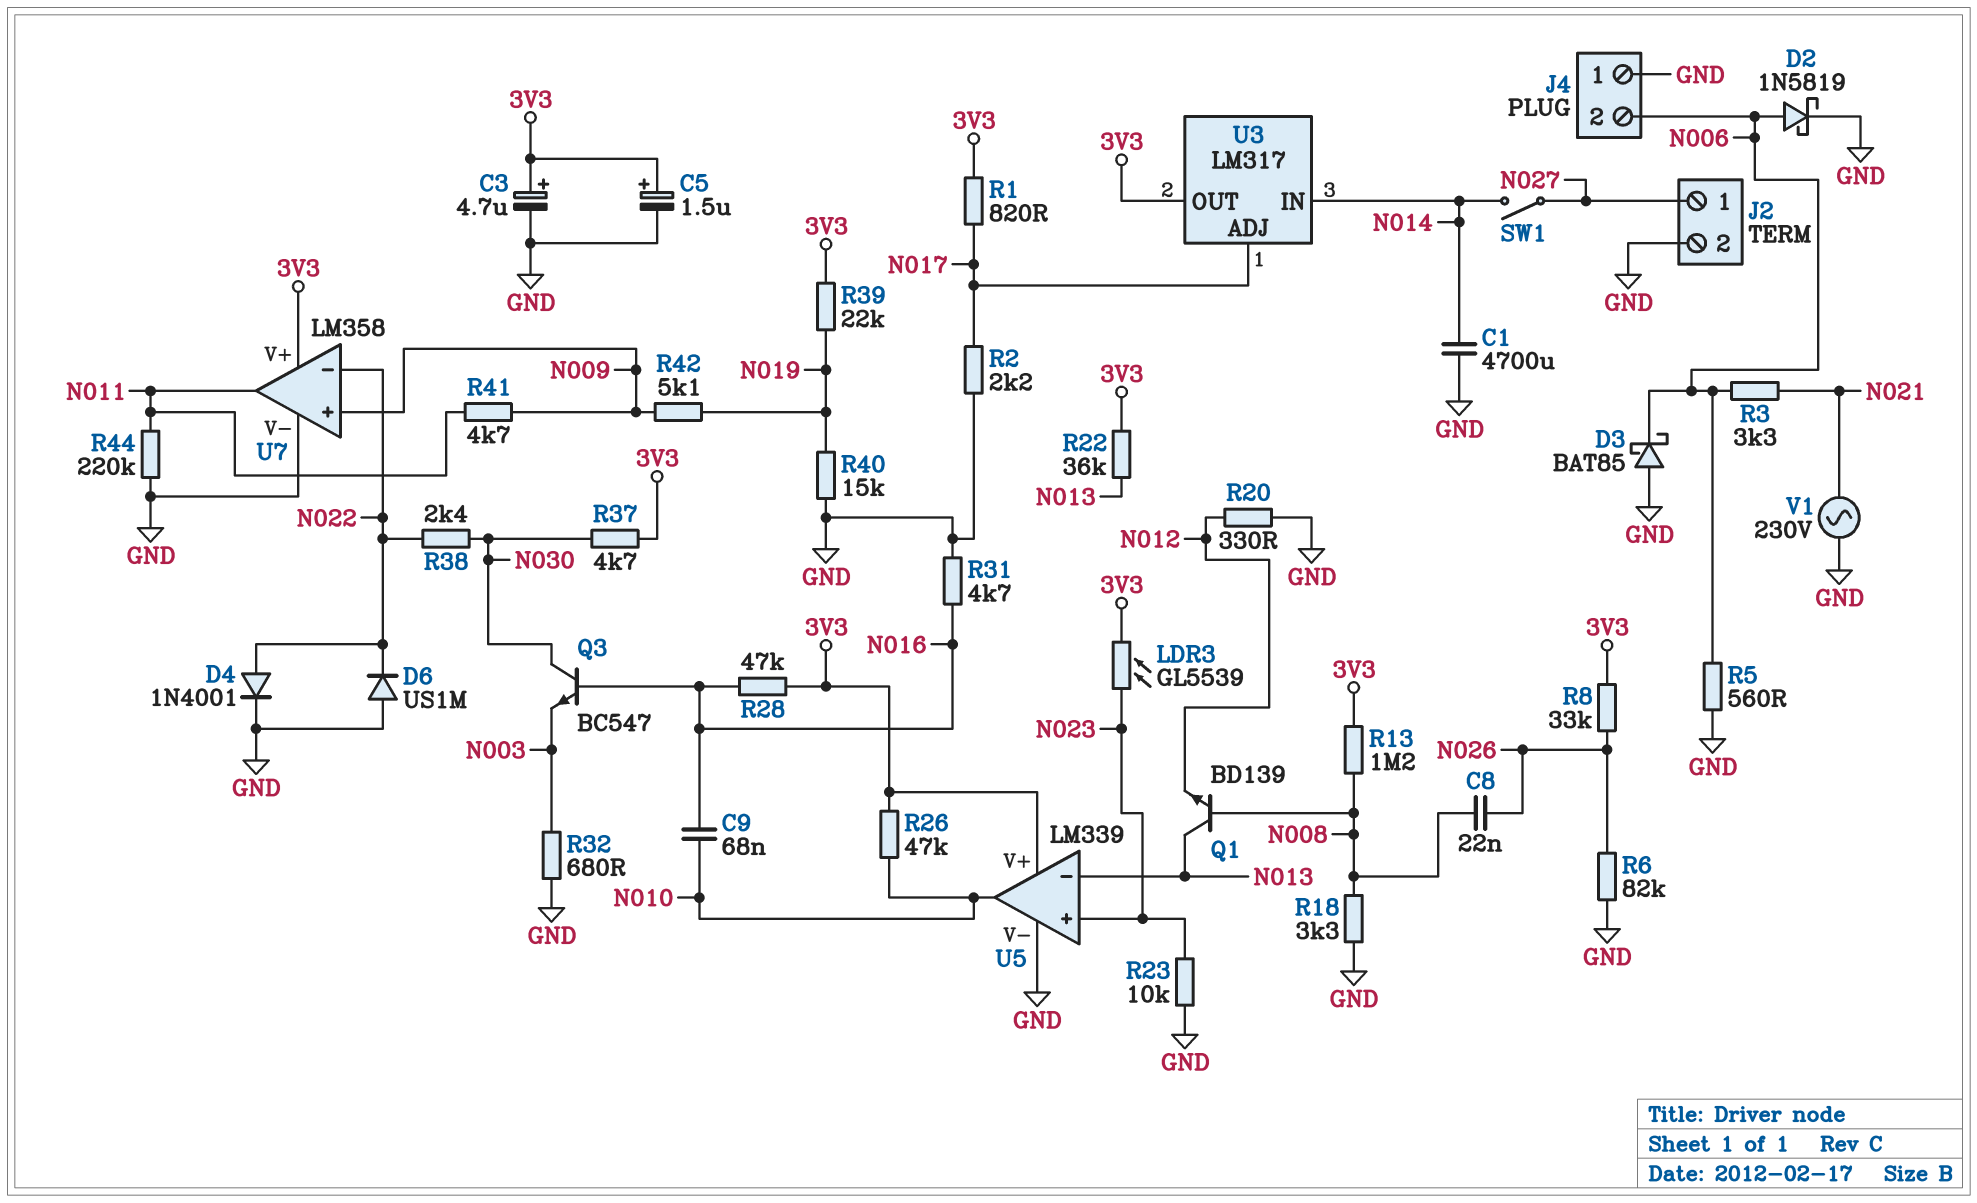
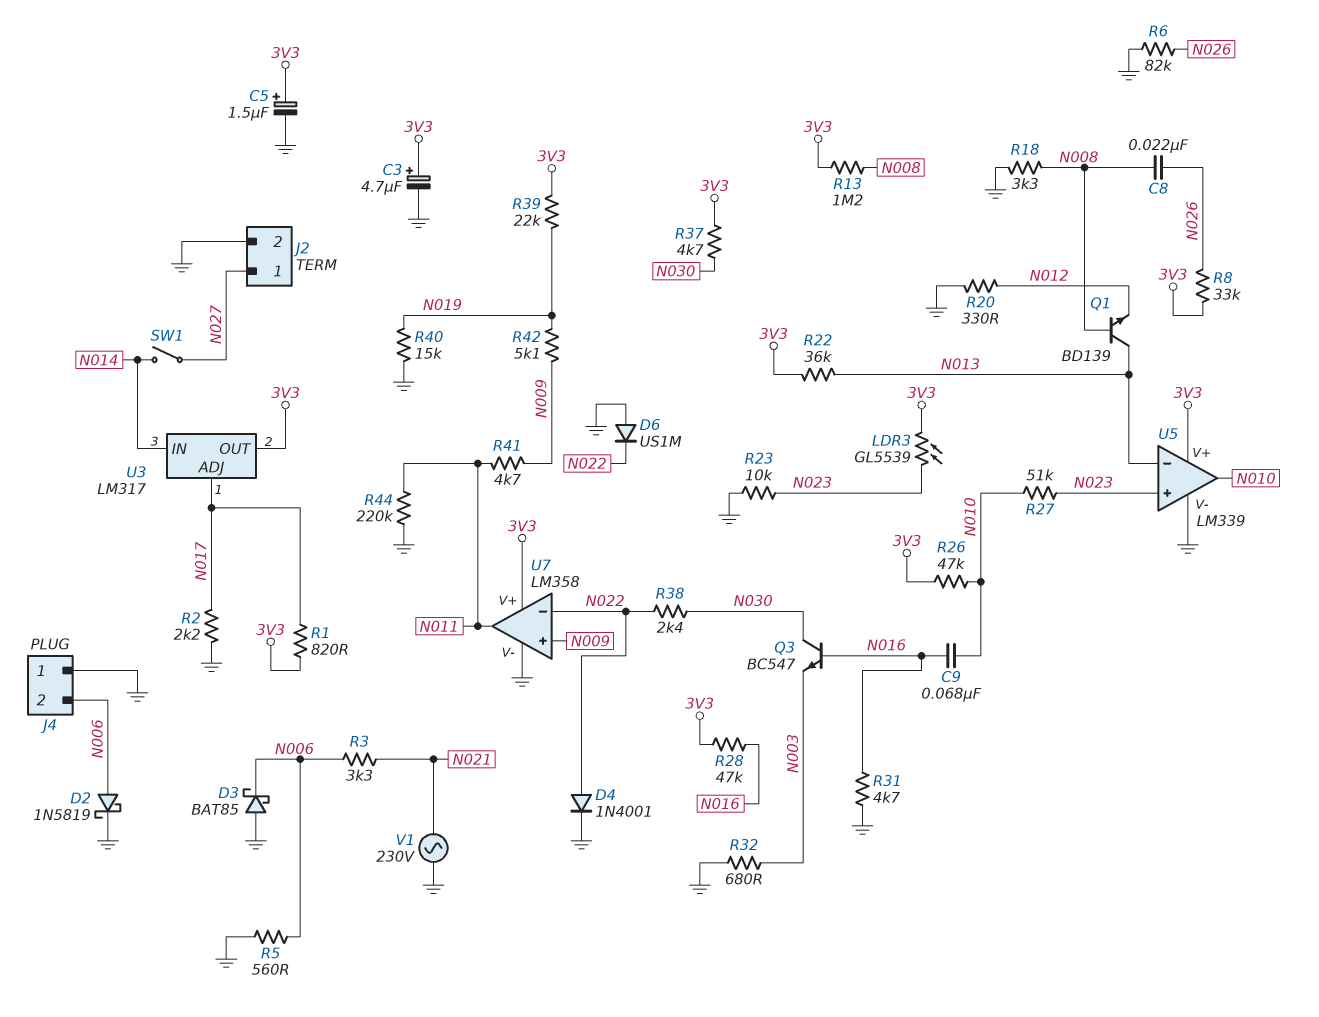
C1: 4700uF (GND, N014) -> none
R27: none -> 51k (N010, N023)

